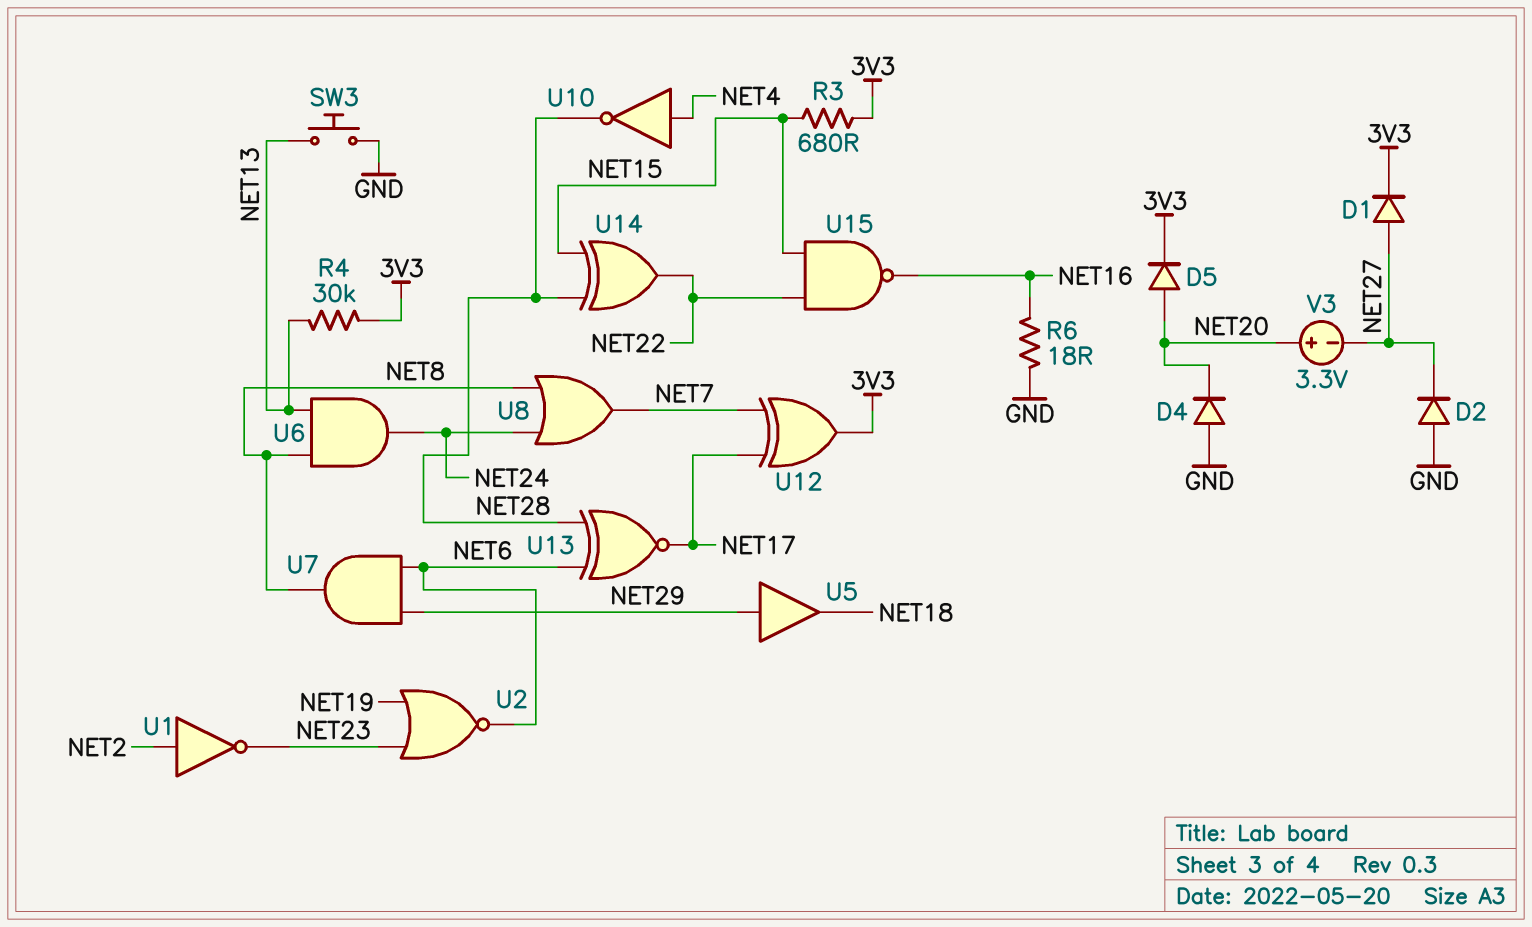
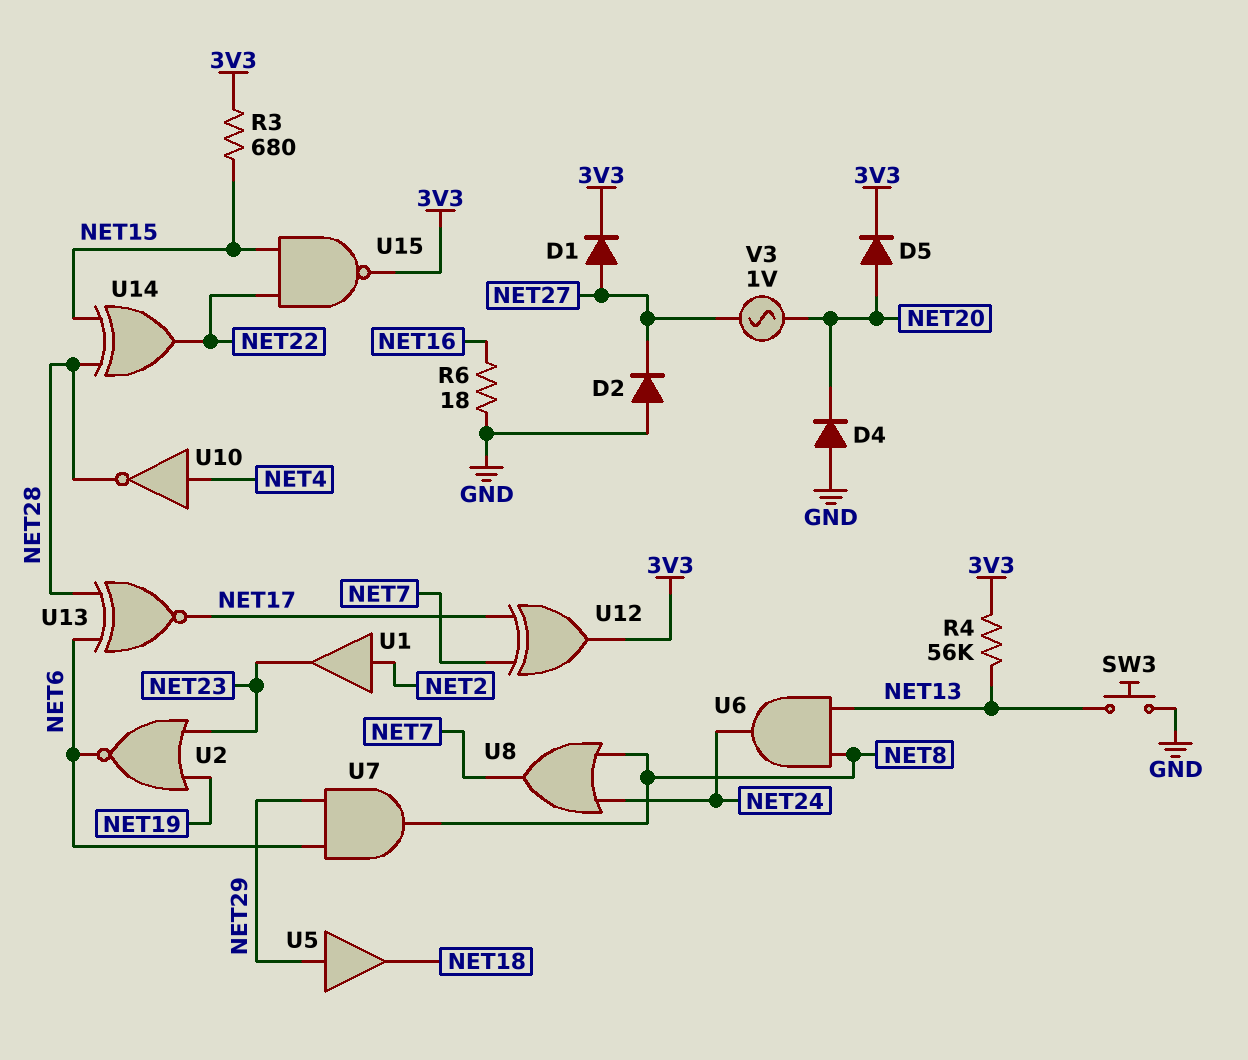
R4: 30k (3V3, NET13) -> 56k (3V3, NET13)
U1: NOT (in NET2, out NET23) -> buffer (in NET2, out NET23)
U15: NAND (in NET15, in NET22, out NET16) -> NAND (in NET15, in NET22, out 3V3)
V3: 3.3V (plus NET20, minus NET27) -> AC 1V (NET20, NET27)

